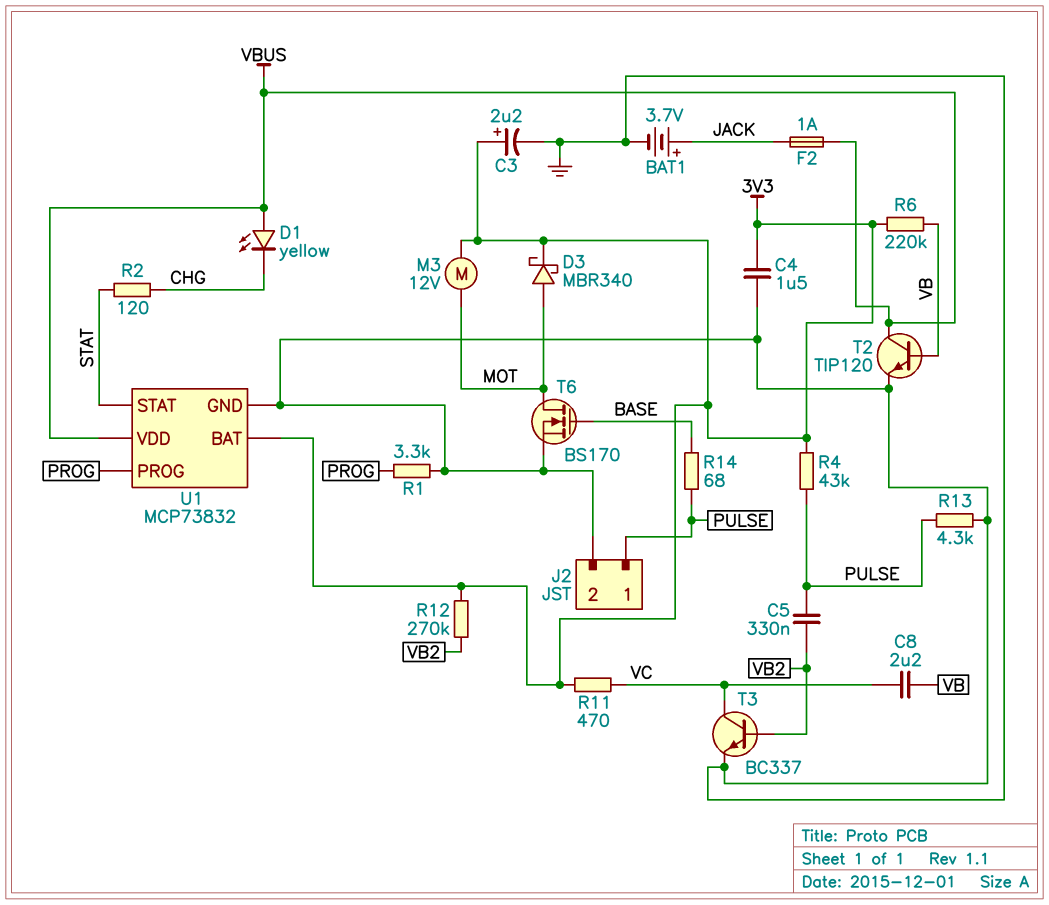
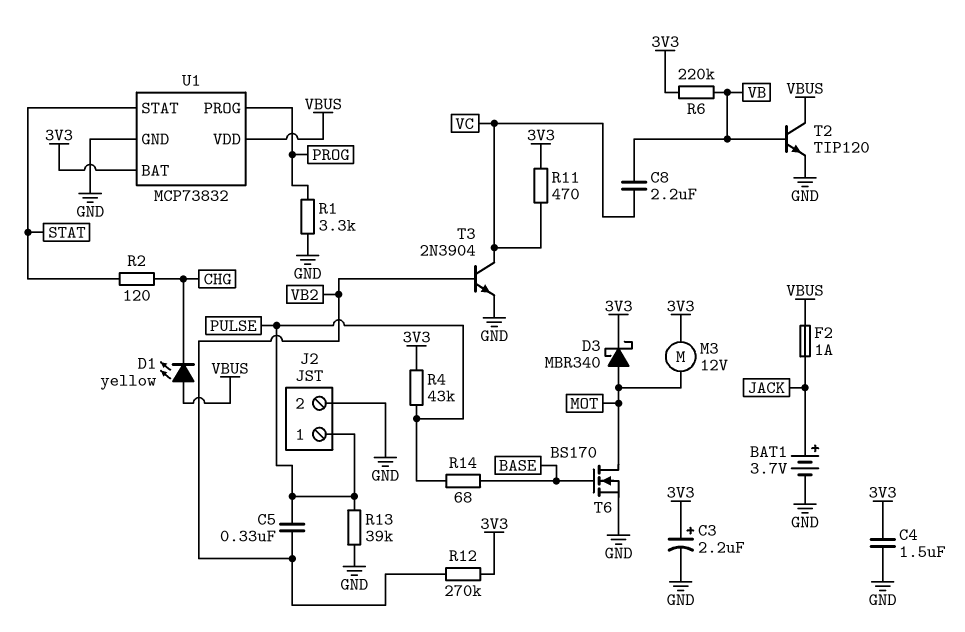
R13: 4.3k (GND, PULSE) -> 39k (GND, PULSE)
T3: NPN BC337 (B VB2, C VC, E GND) -> NPN 2N3904 (B VB2, C VC, E GND)

